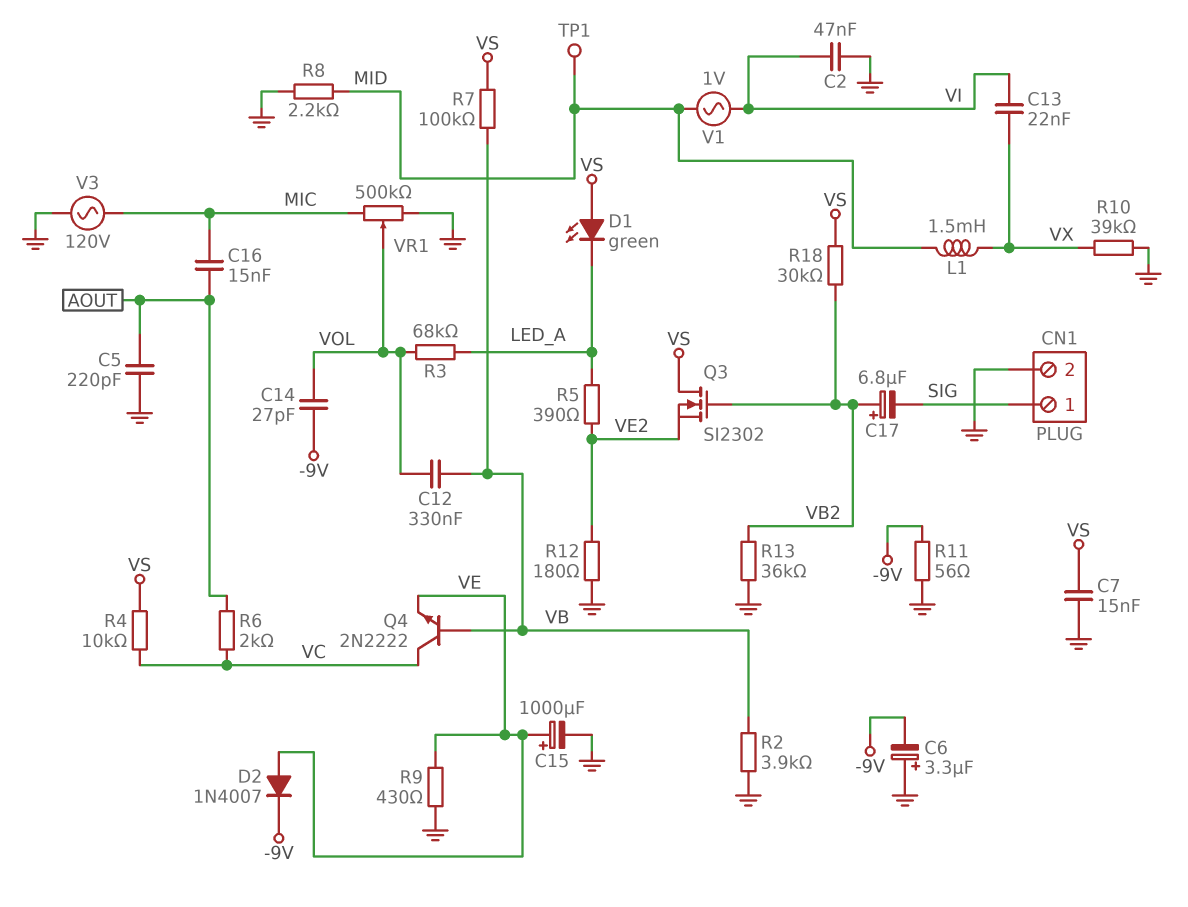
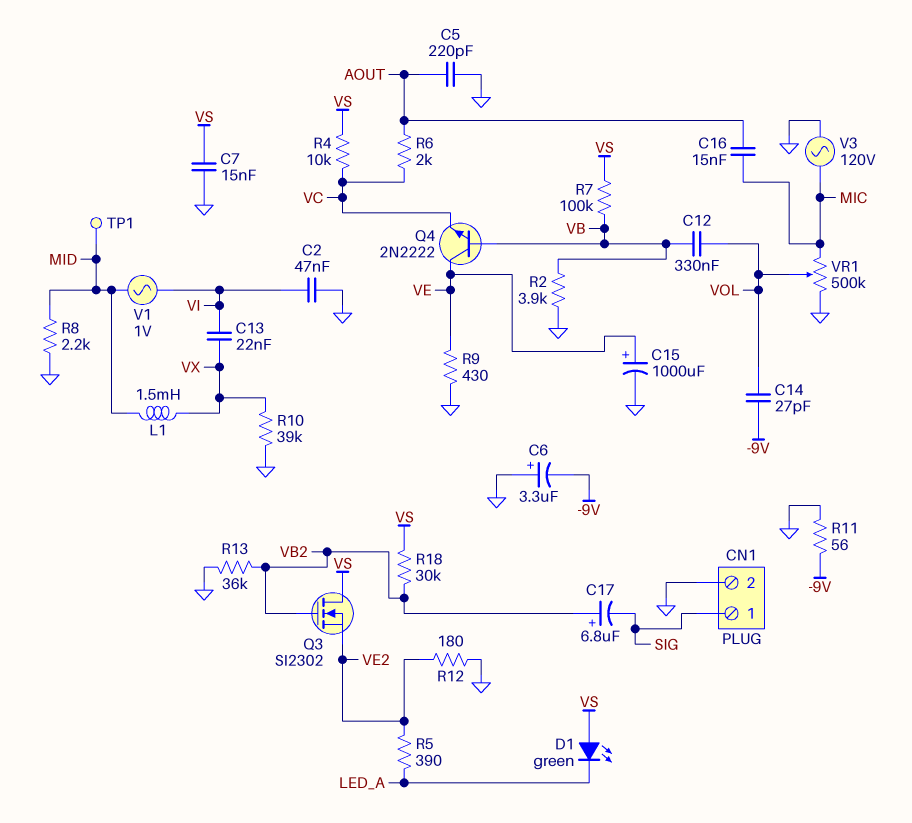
D2: diode 1N4007 (A VE, K -9V) -> none
Q4: NPN 2N2222 (B VB, C VC, E VE) -> NPN 2N2222 (B VB, C VE, E VC)
R3: 68k (LED_A, VOL) -> none

